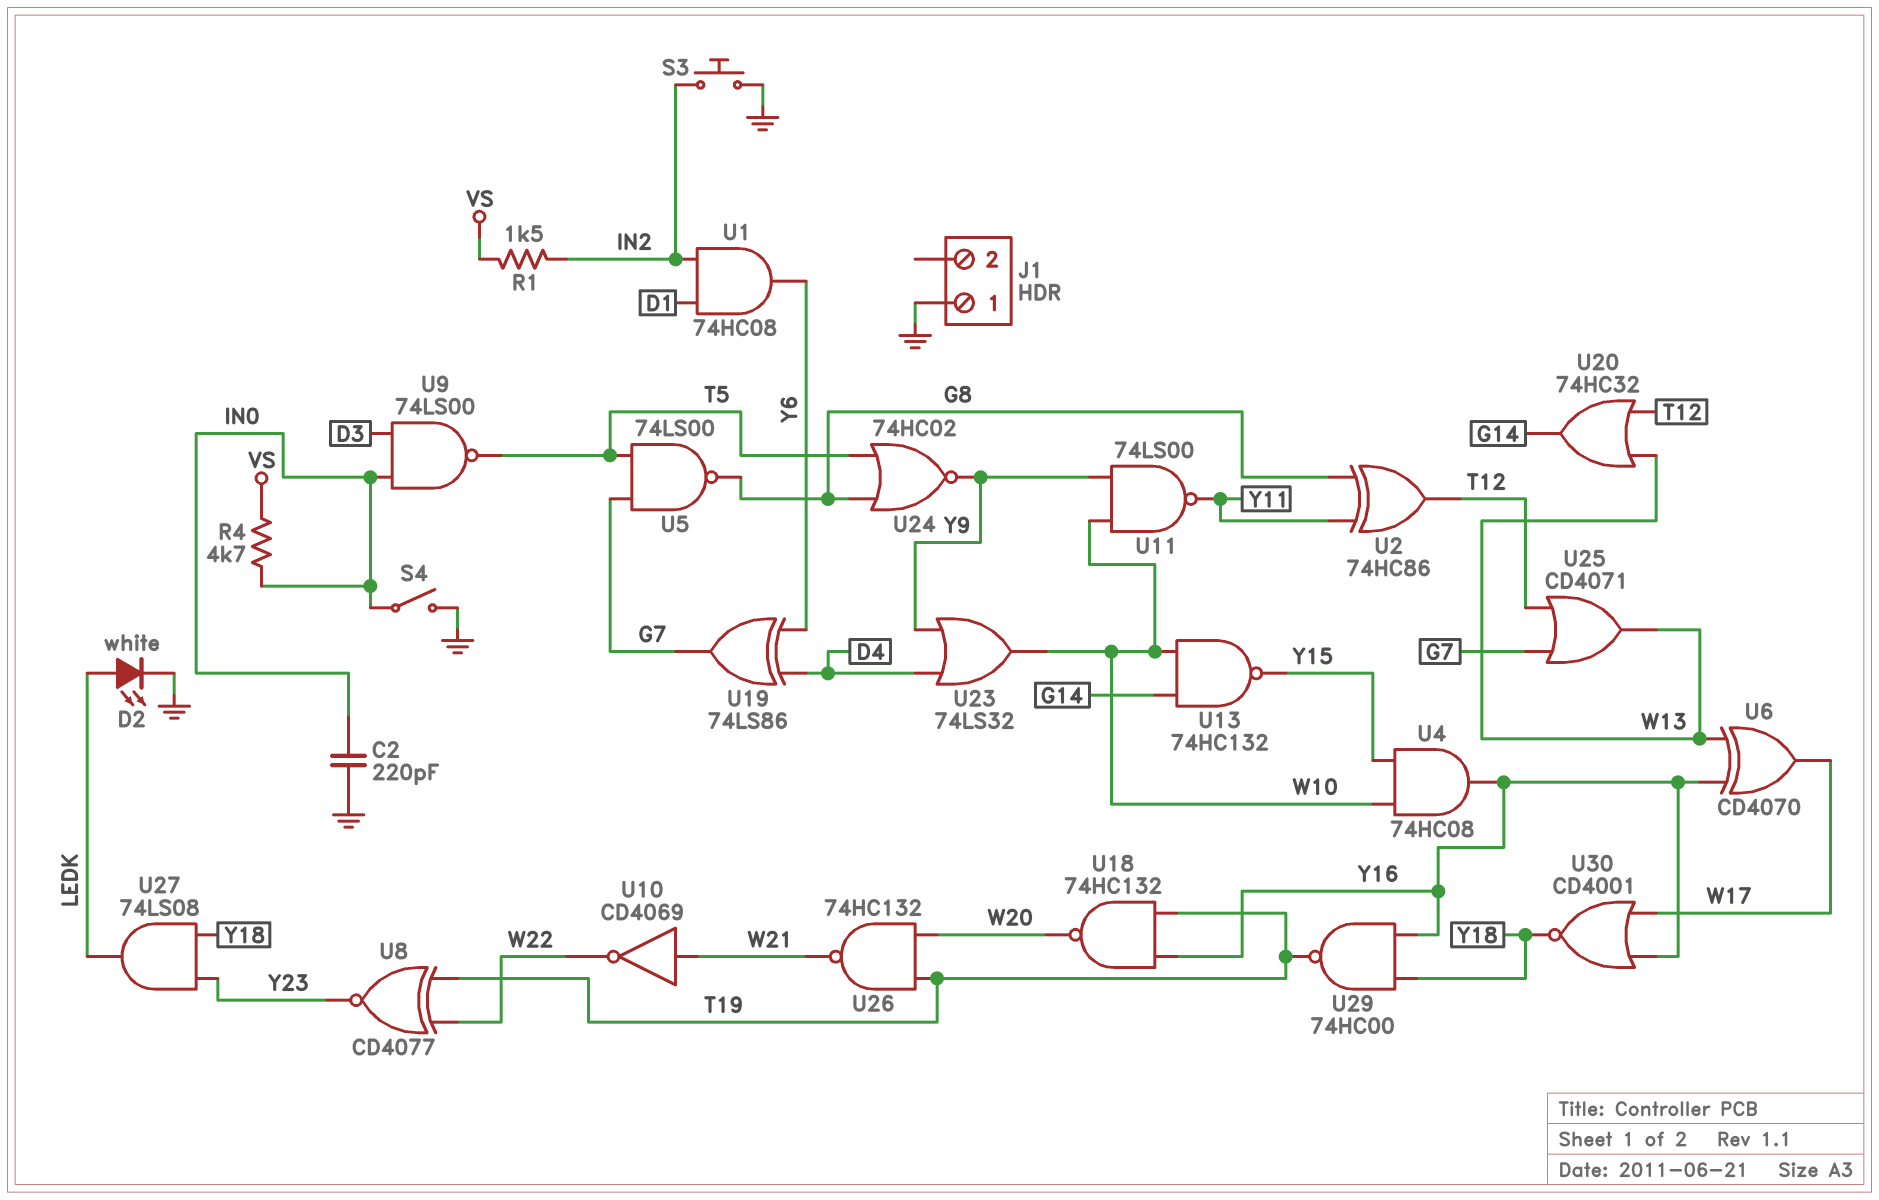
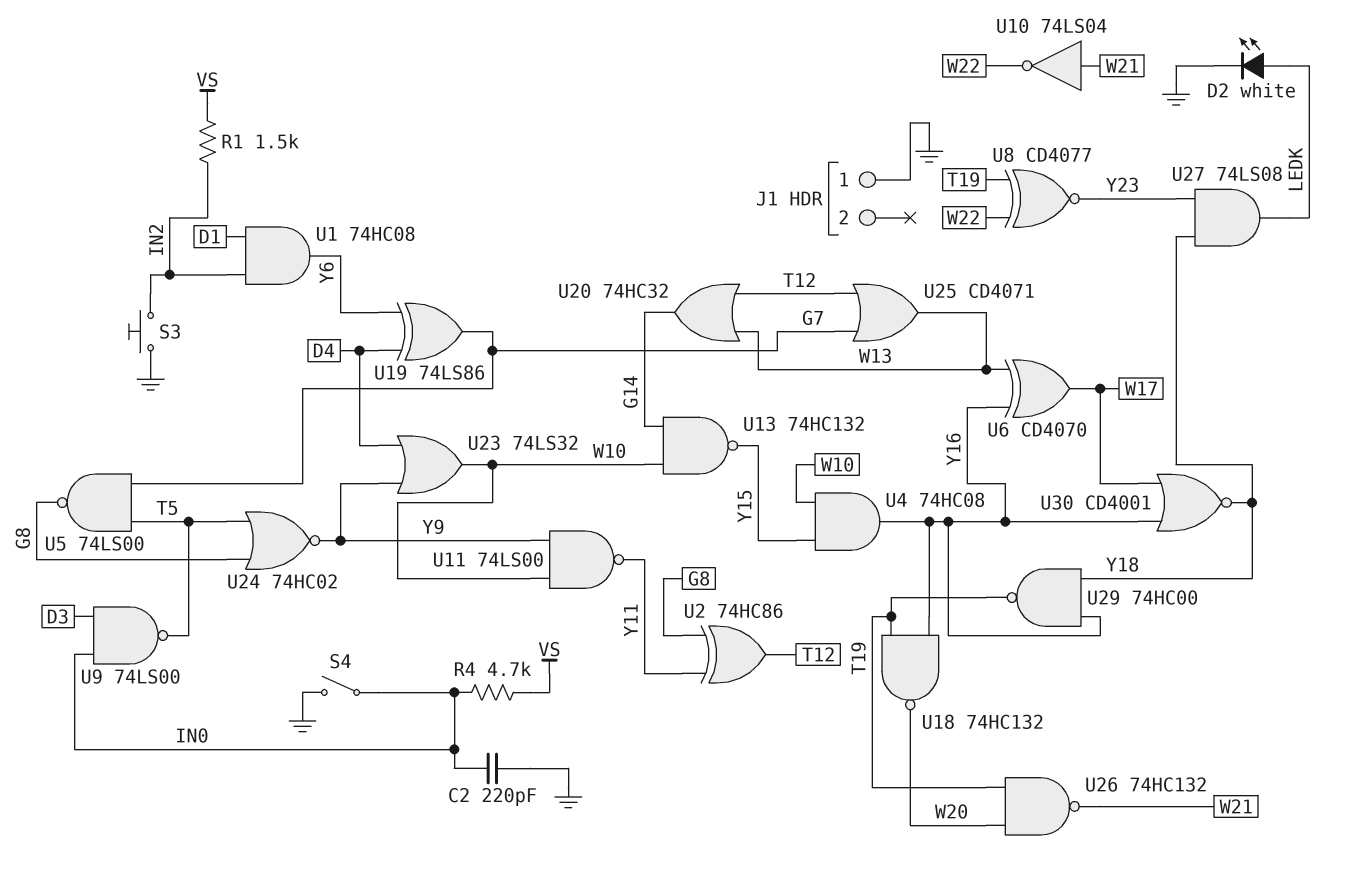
U10: NOT CD4069 (in W21, out W22) -> NOT 74LS04 (in W21, out W22)

